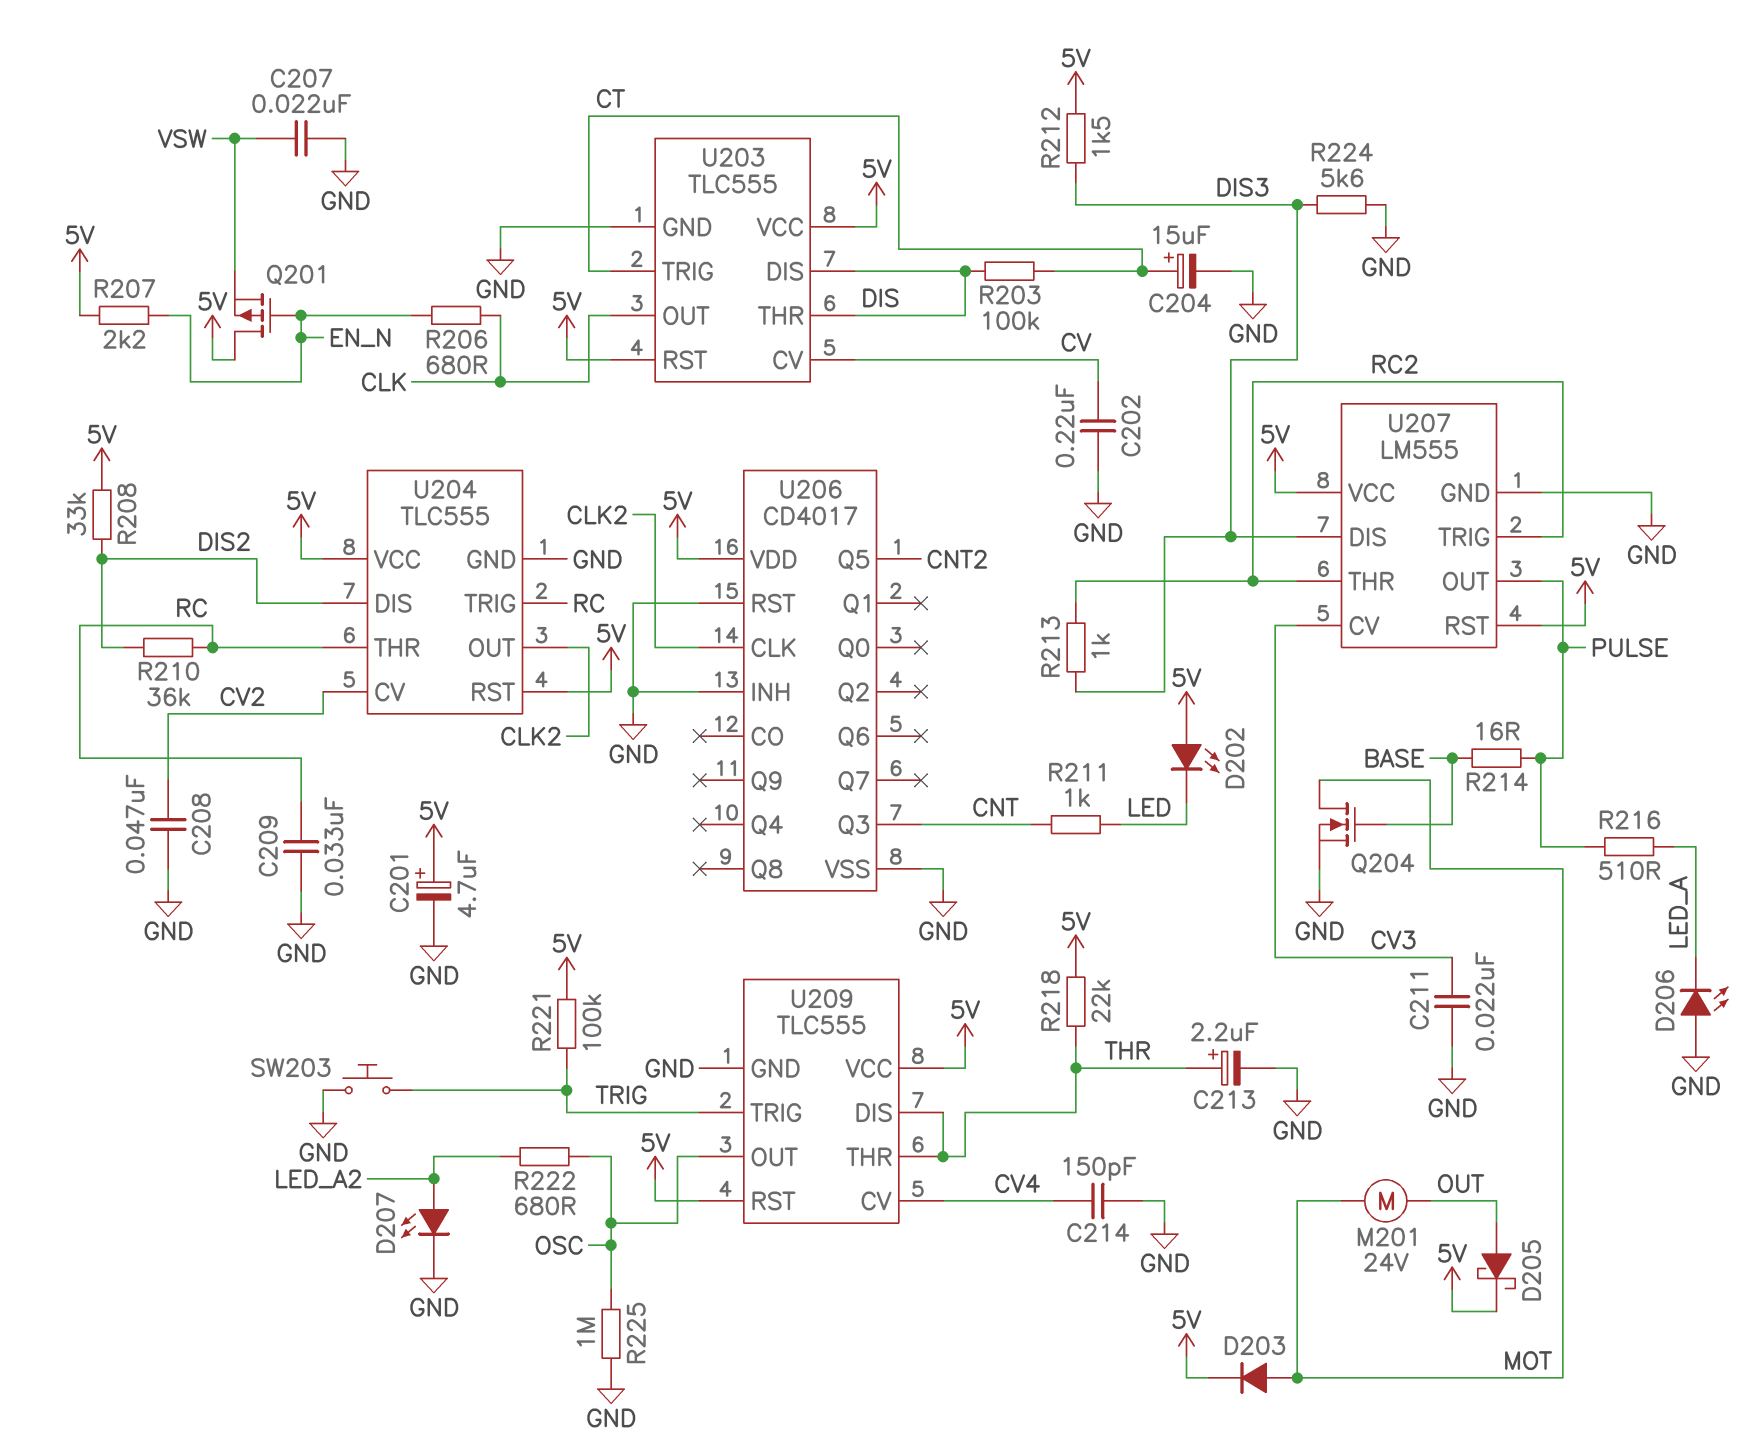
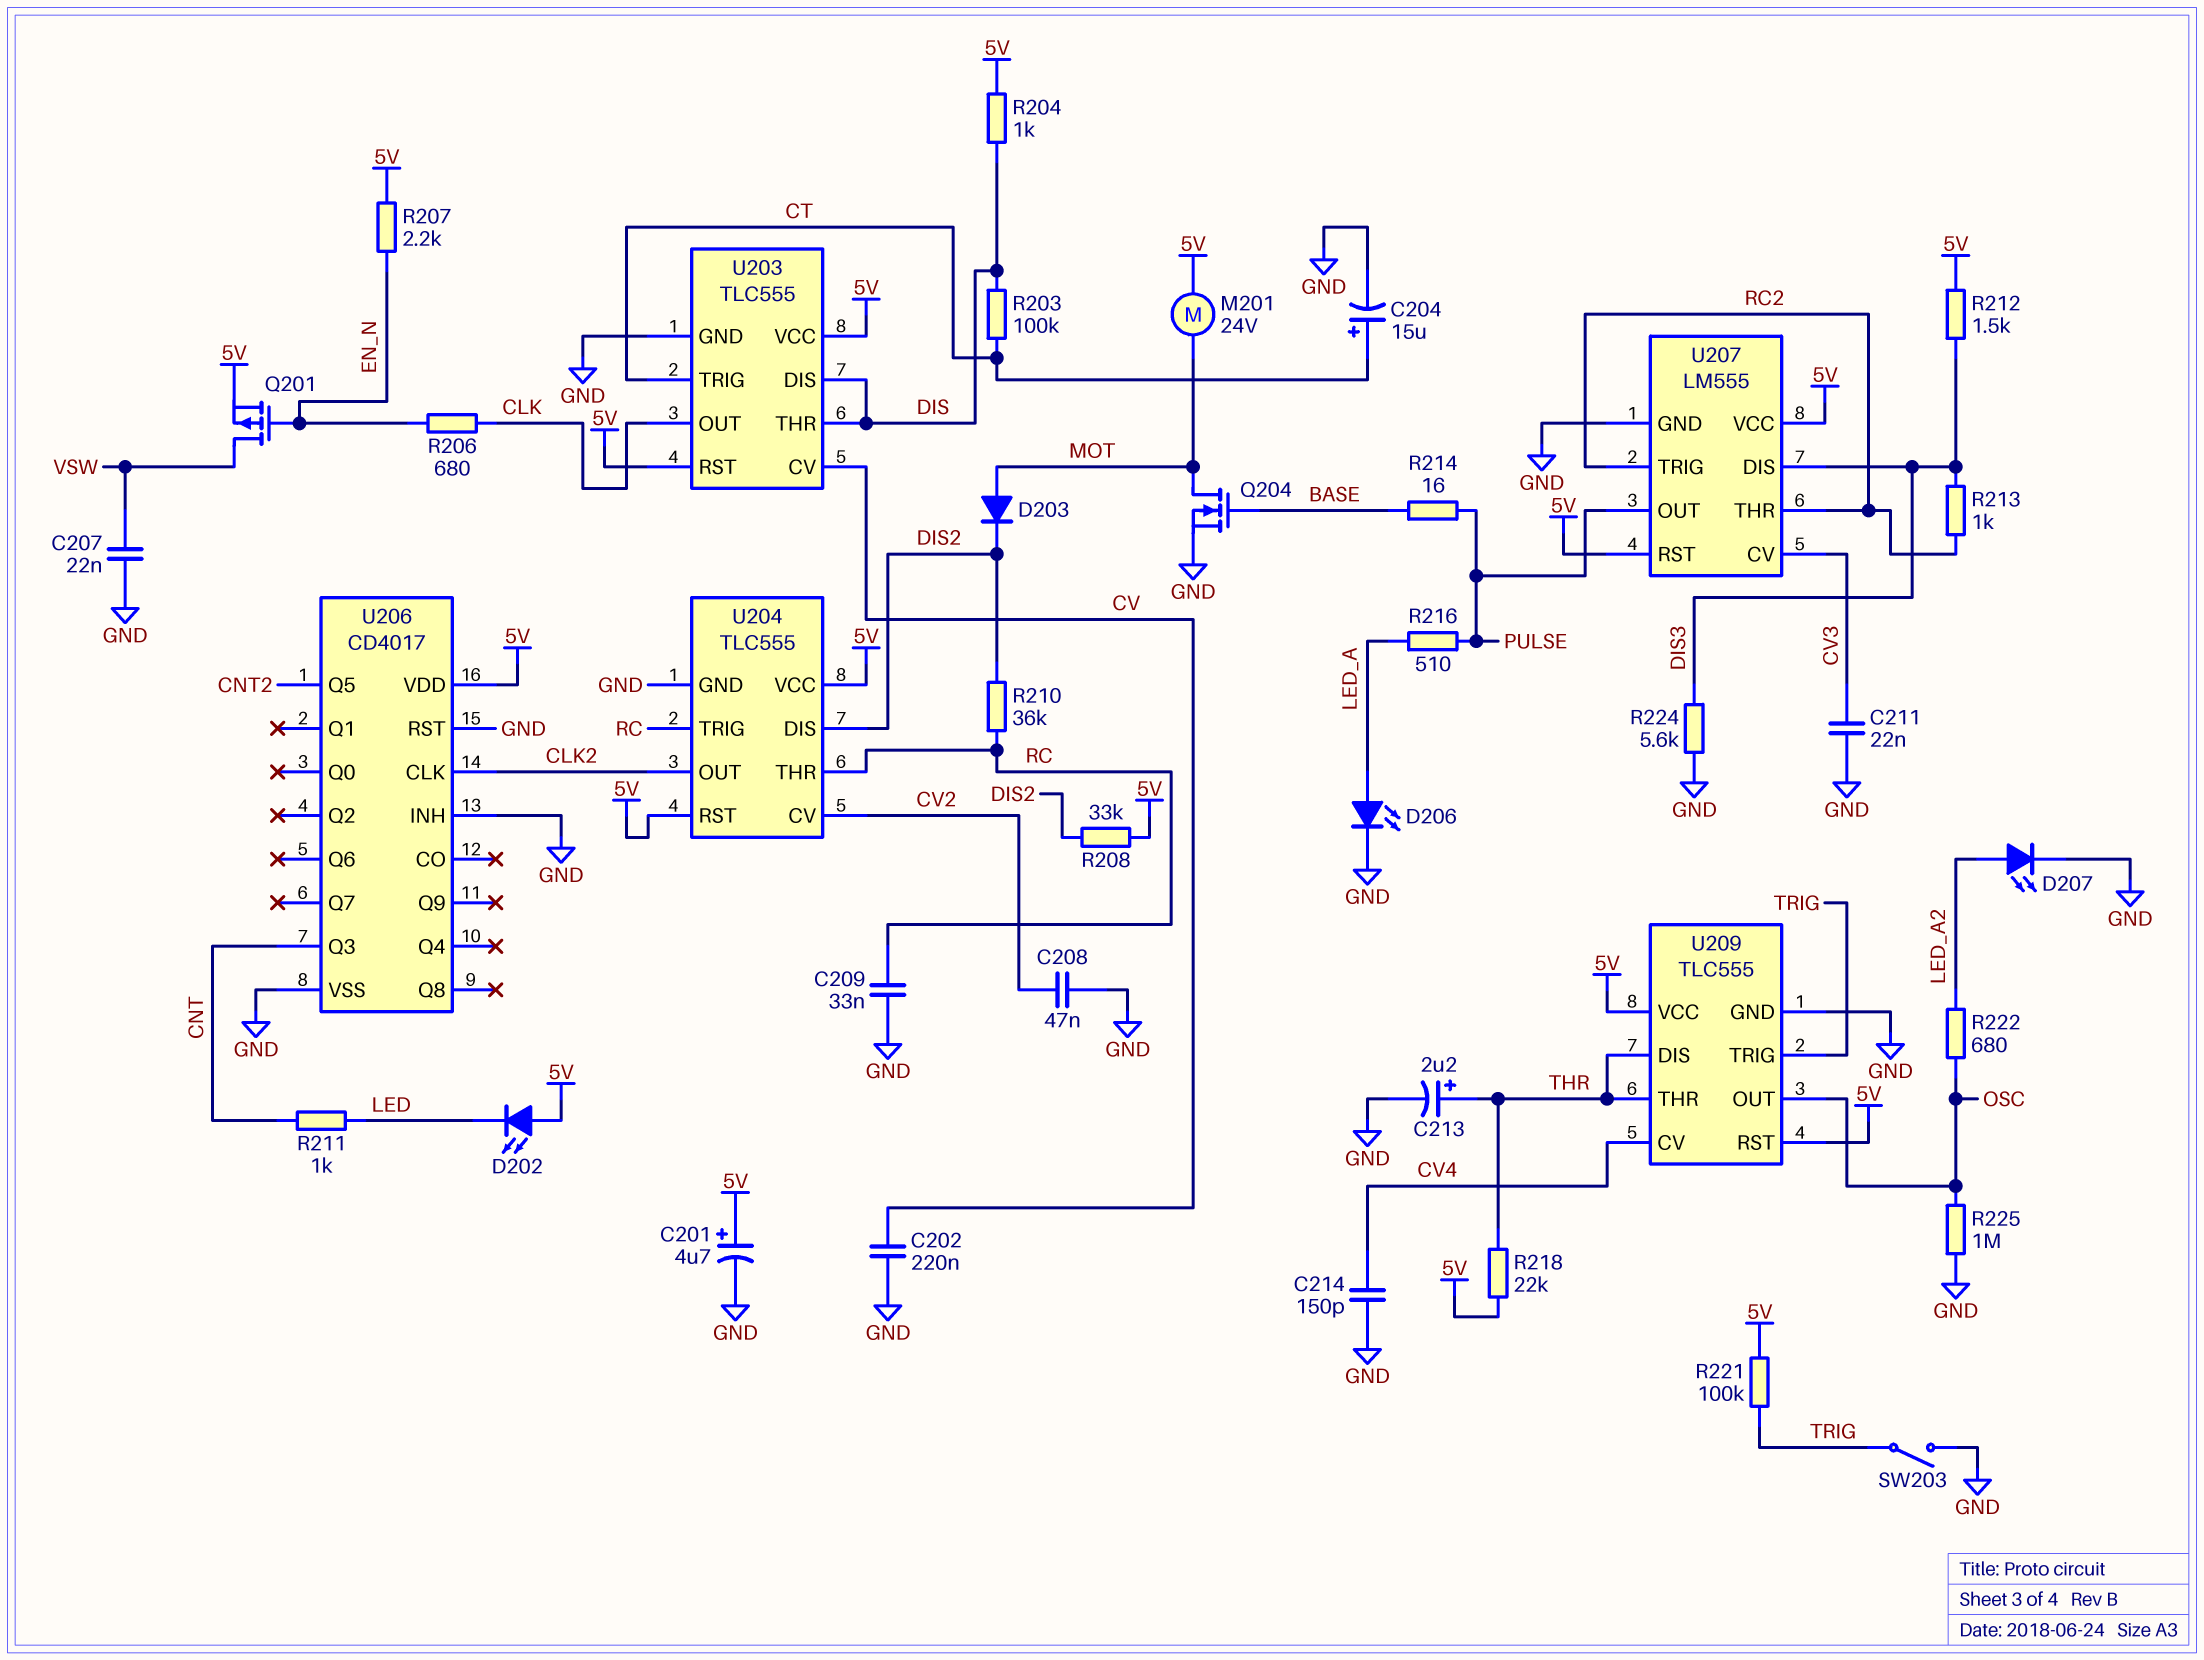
D203: diode (A MOT, K 5V) -> diode (A MOT, K DIS2)
D205: schottky (A OUT, K 5V) -> none
D206: LED (A GND, K LED_A) -> LED (A LED_A, K GND)
M201: motor 24V (MOT, OUT) -> motor 24V (5V, MOT)
Q201: PMOS (G EN_N, D 5V, S VSW) -> PMOS (G EN_N, D VSW, S 5V)
R204: none -> 1k (5V, DIS)
SW203: button (GND, TRIG) -> switch (GND, TRIG)

